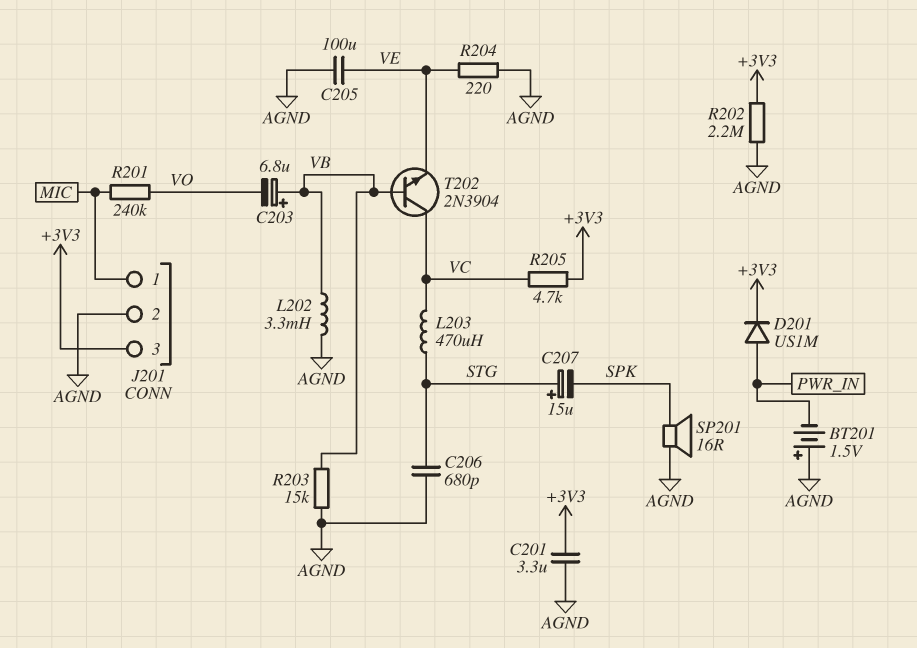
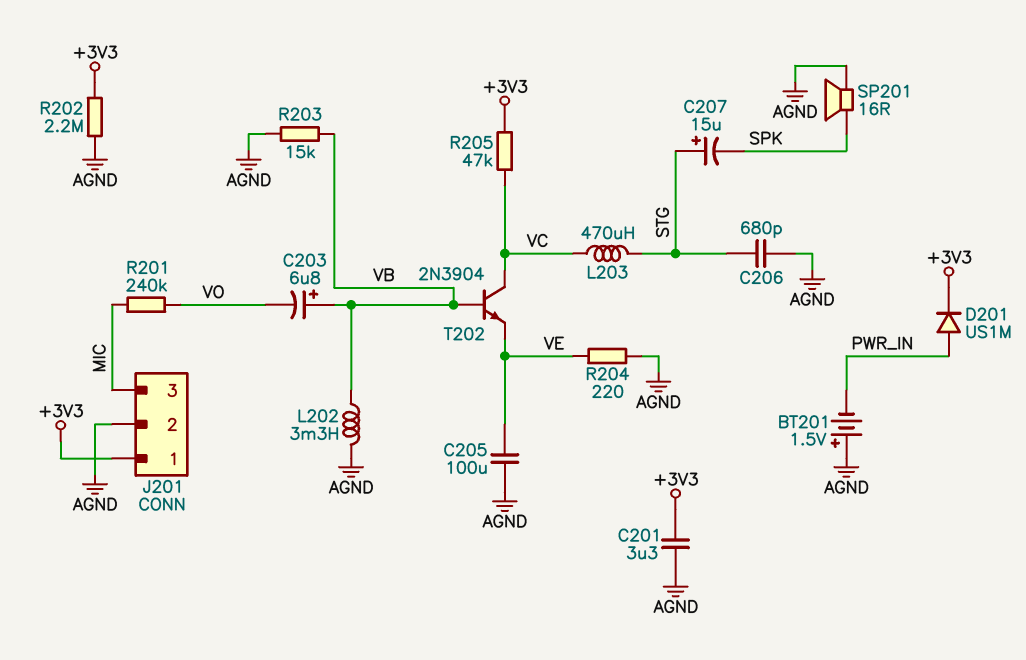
J201 pin 1: MIC -> +3V3
J201 pin 3: +3V3 -> MIC
R205: 4.7k (+3V3, VC) -> 47k (+3V3, VC)

